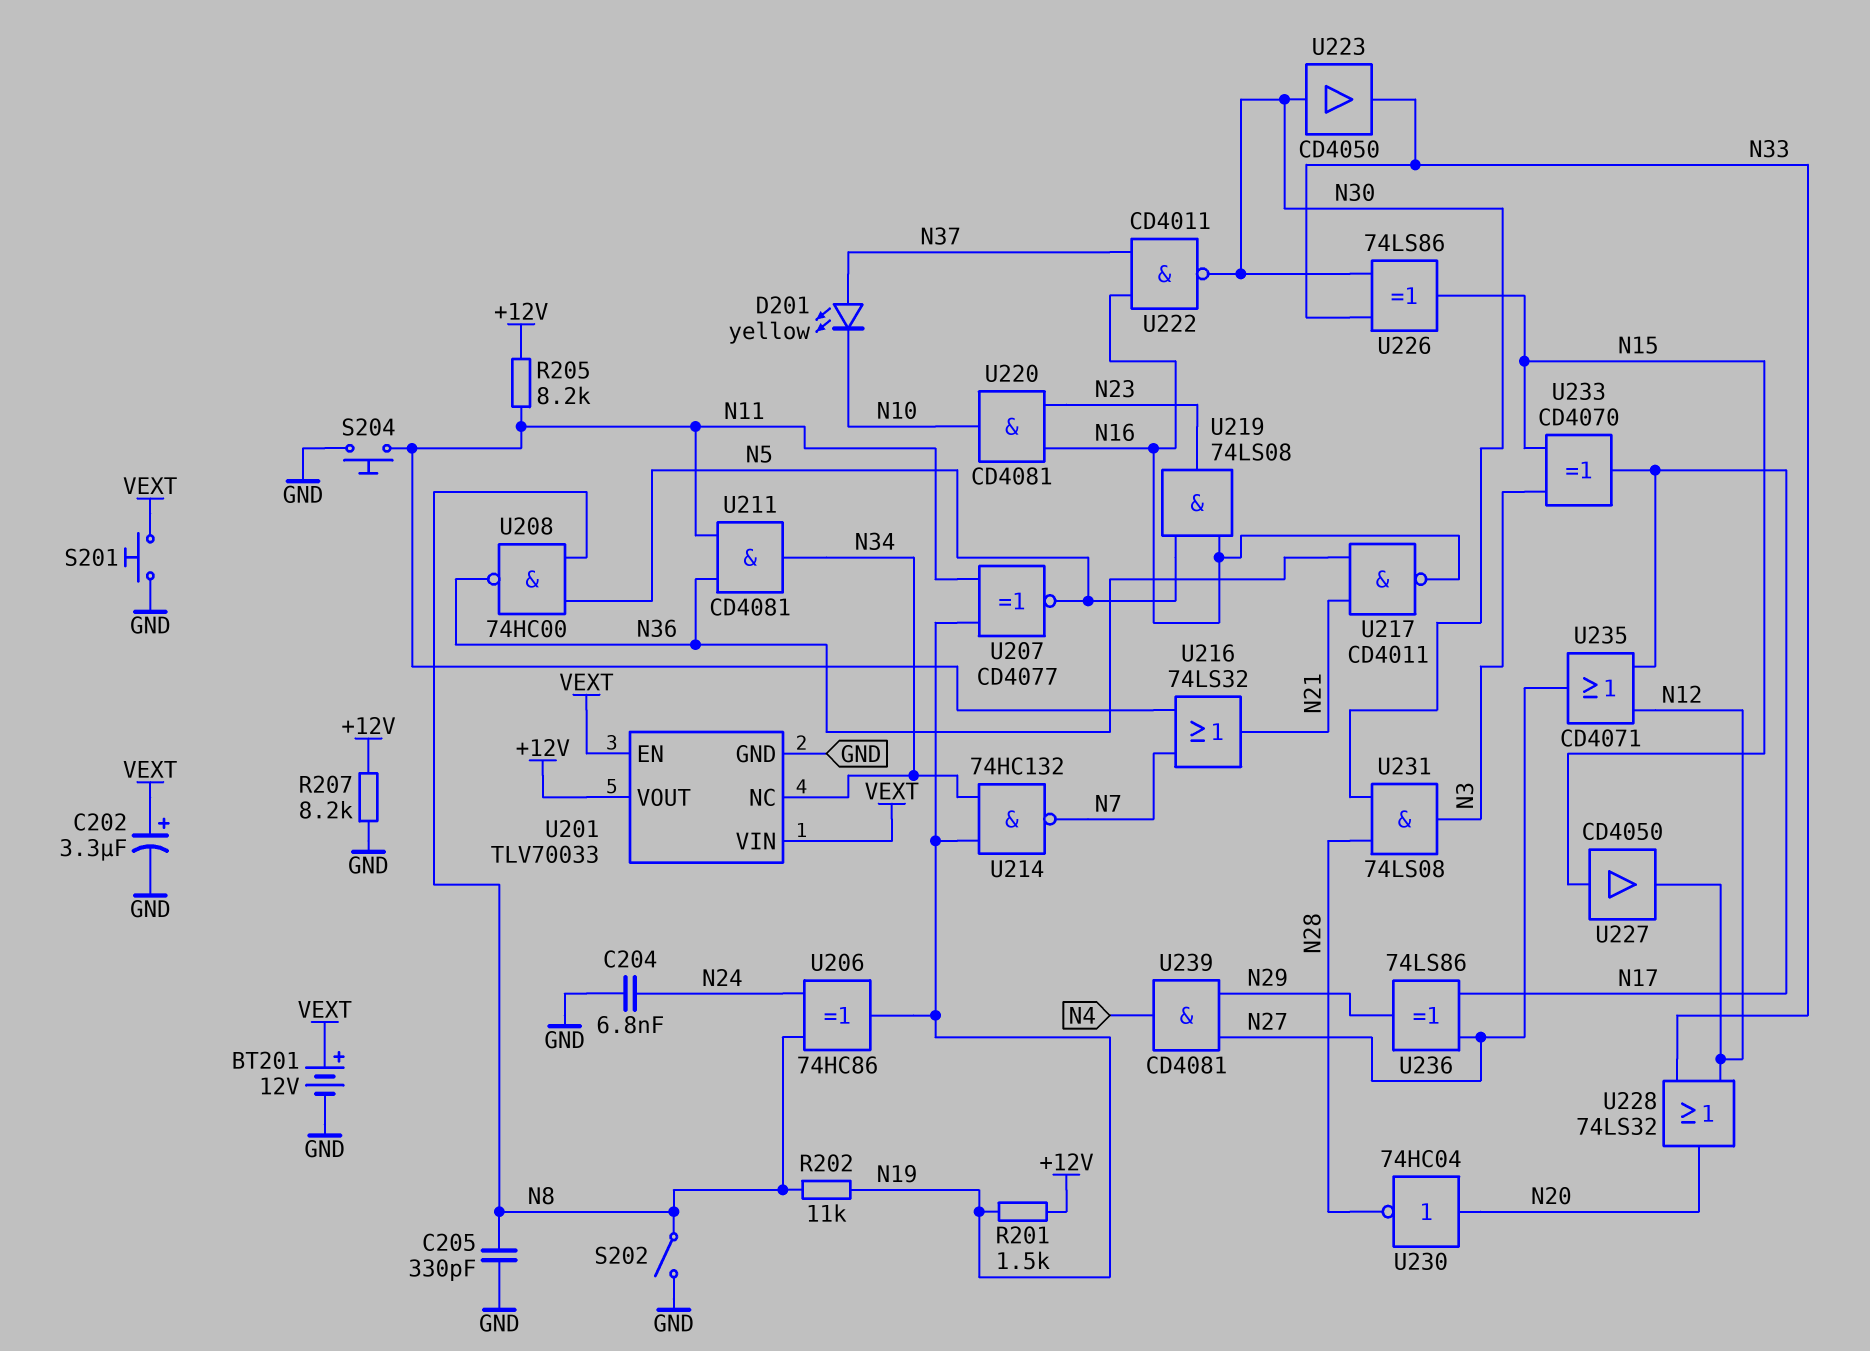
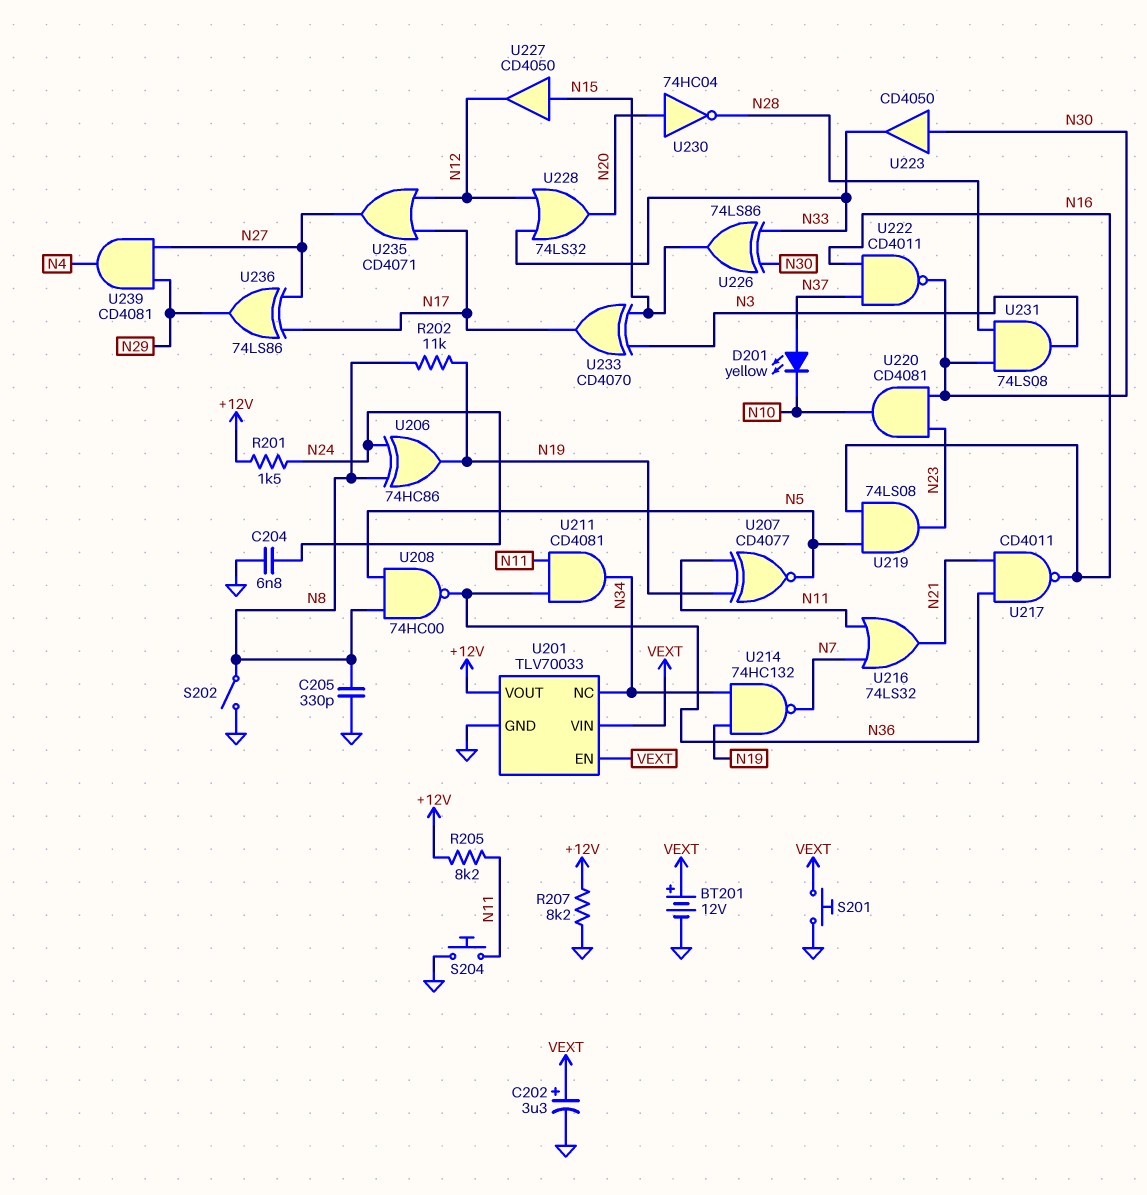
R201: 1.5k (+12V, N19) -> 1.5k (+12V, N24)
U220: AND CD4081 (in N16, in N23, out N10) -> AND CD4081 (in N23, in N30, out N10)

